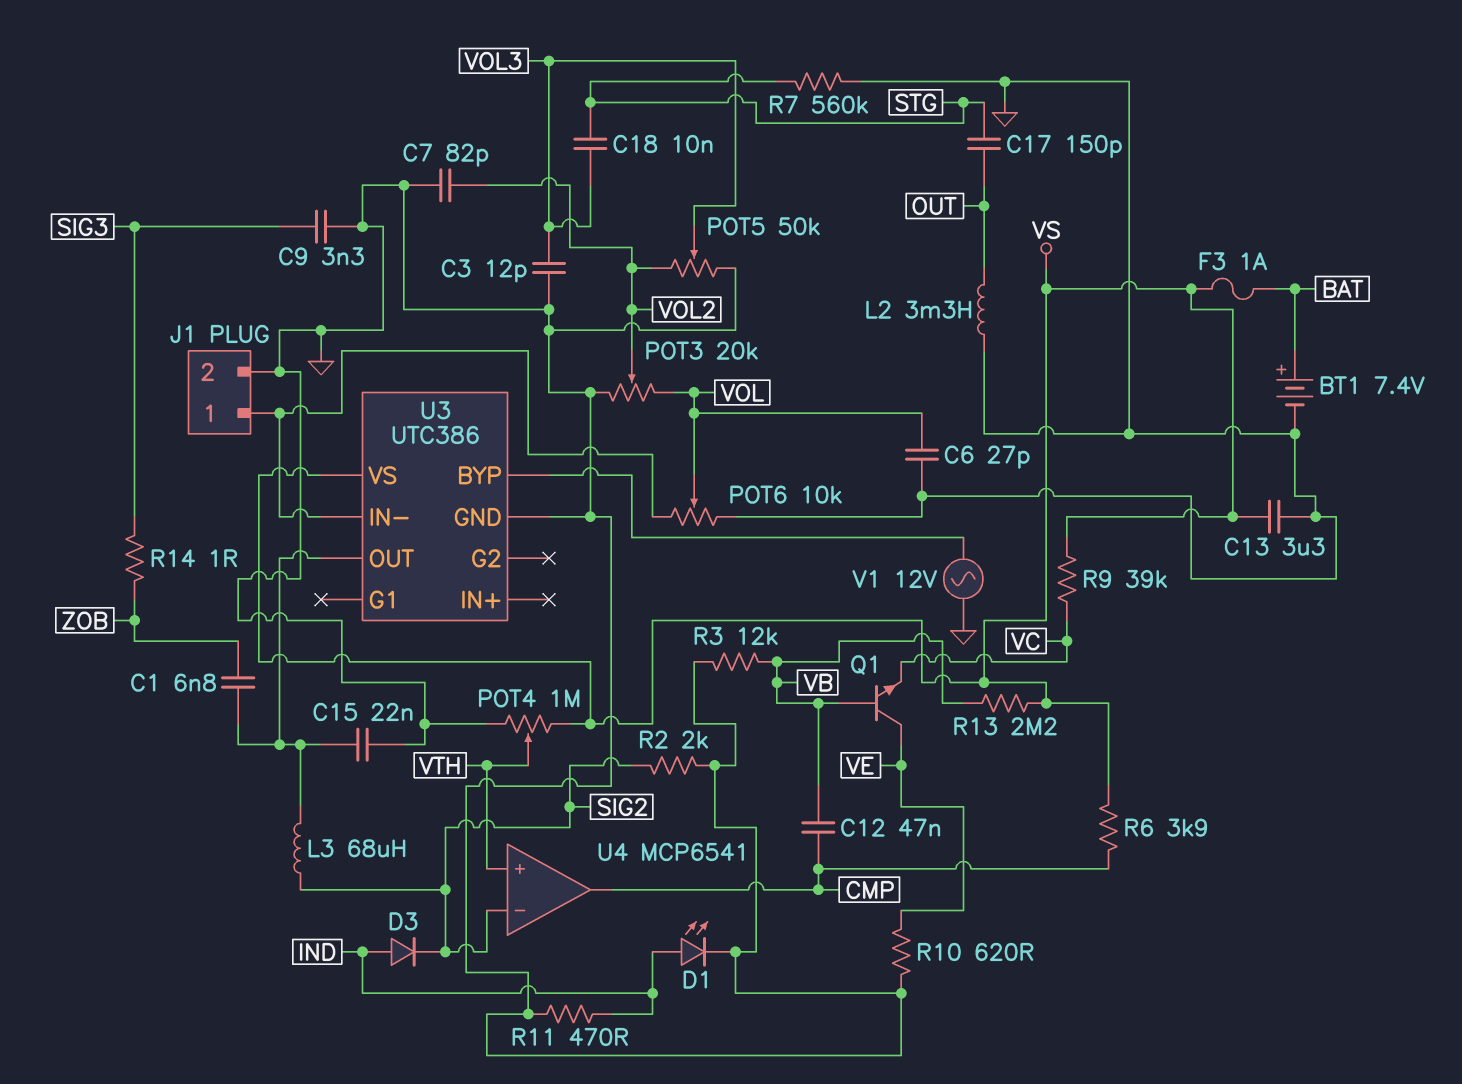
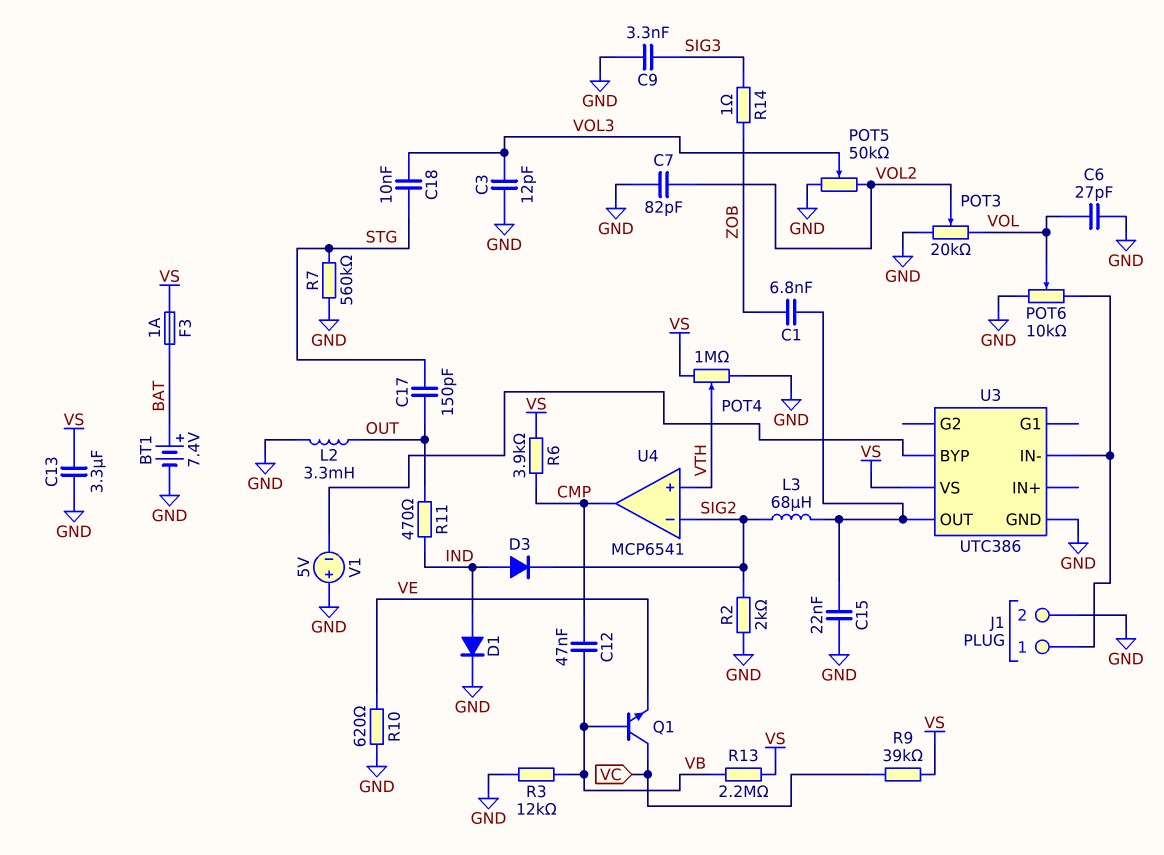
D1: LED (A IND, K GND) -> diode (A IND, K GND)
Q1: NPN (B VB, C VE, E VC) -> NPN (B VB, C VC, E VE)
R11: 470 (GND, IND) -> 470 (IND, OUT)
V1: AC 12V (GND, U3/BYP) -> 5V (plus GND, minus U3/BYP)

